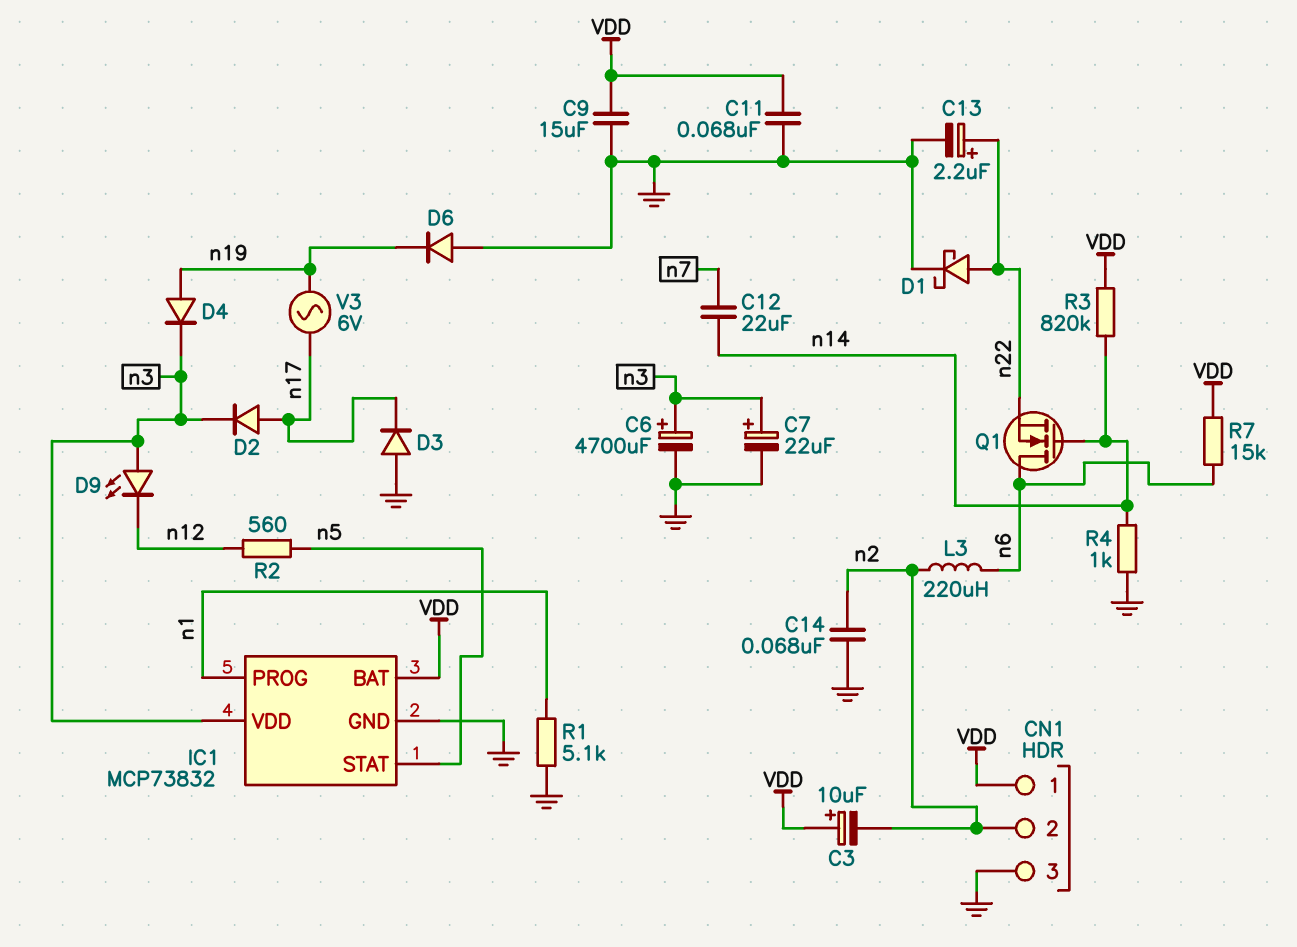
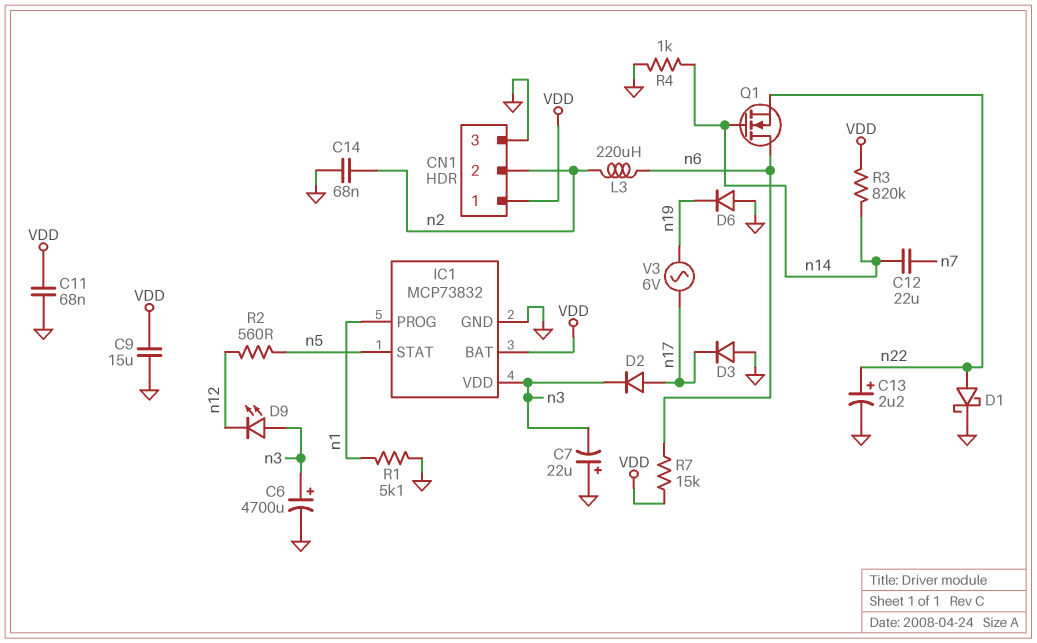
C3: 10uF (plus VDD, minus n2) -> none
C7: 22uF (plus n3, minus GND) -> 22uF (plus GND, minus n3)
D4: diode (A n19, K n3) -> none

